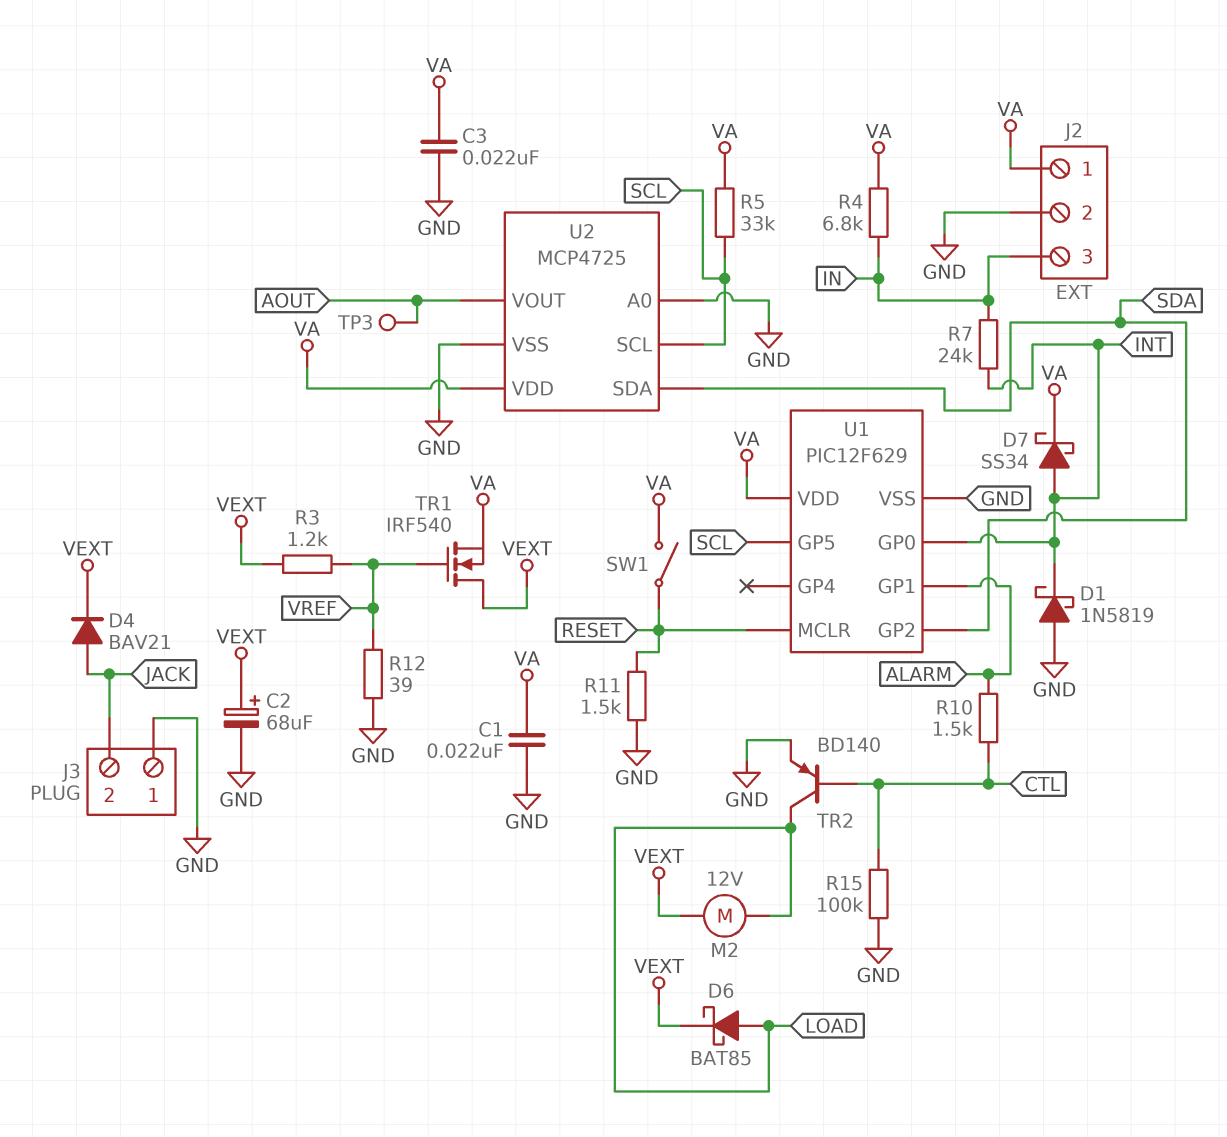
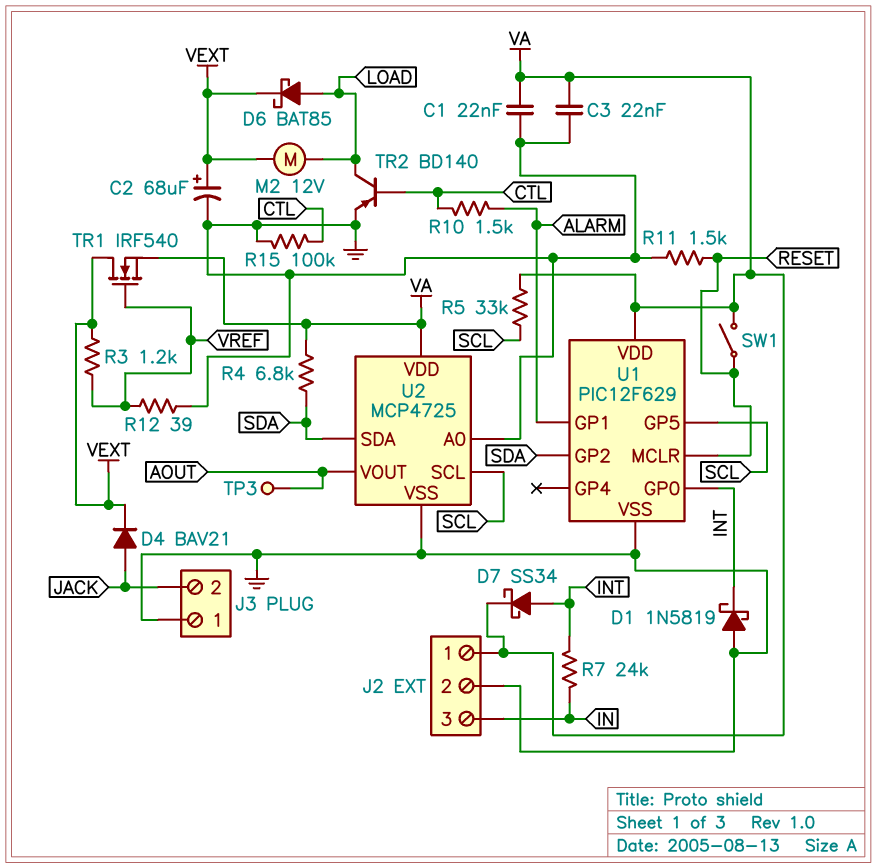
R4: 6.8k (IN, VA) -> 6.8k (SDA, VA)

